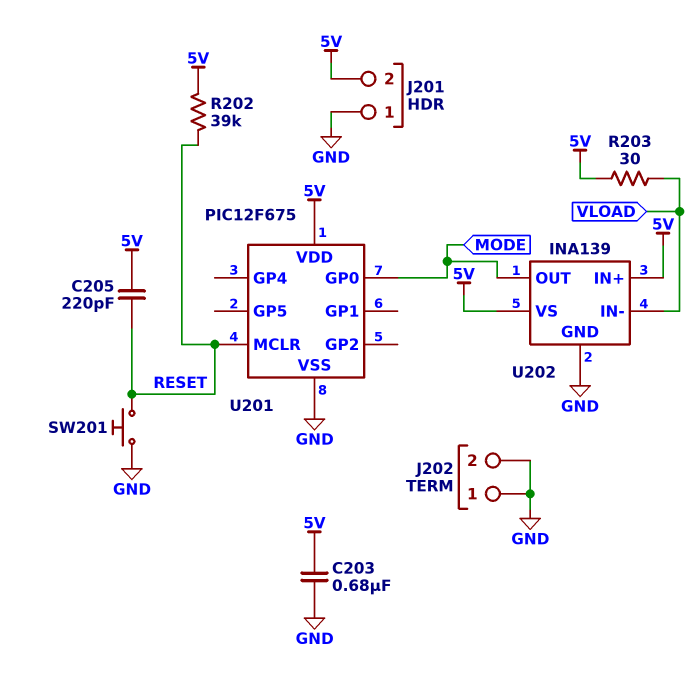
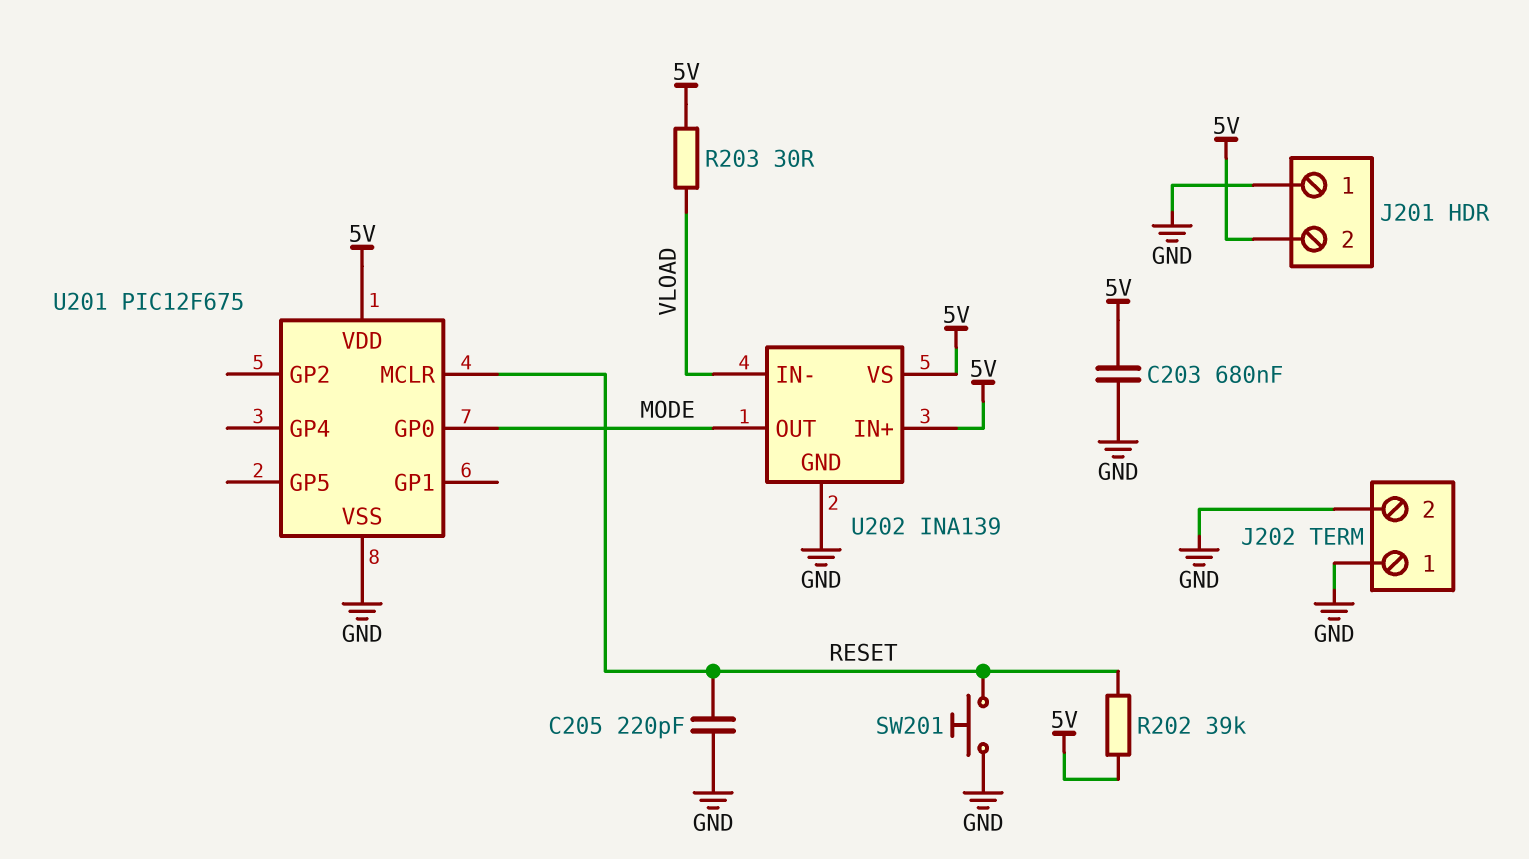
C205: 220pF (5V, RESET) -> 220pF (GND, RESET)

